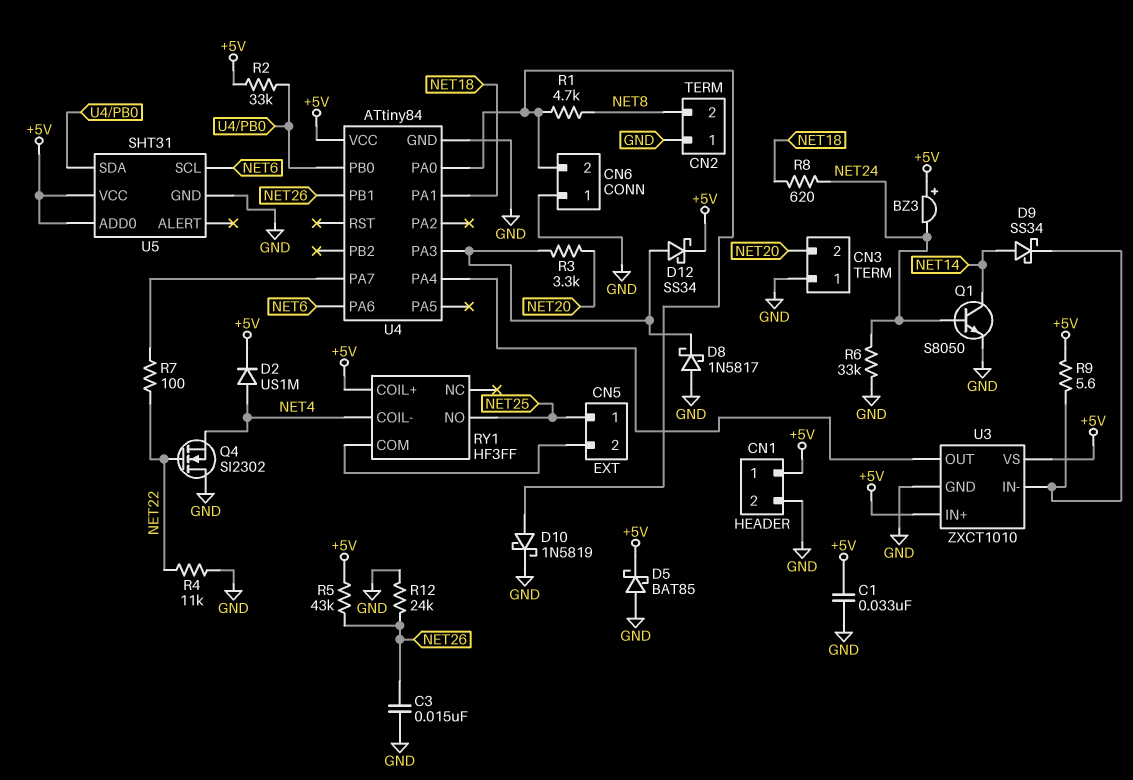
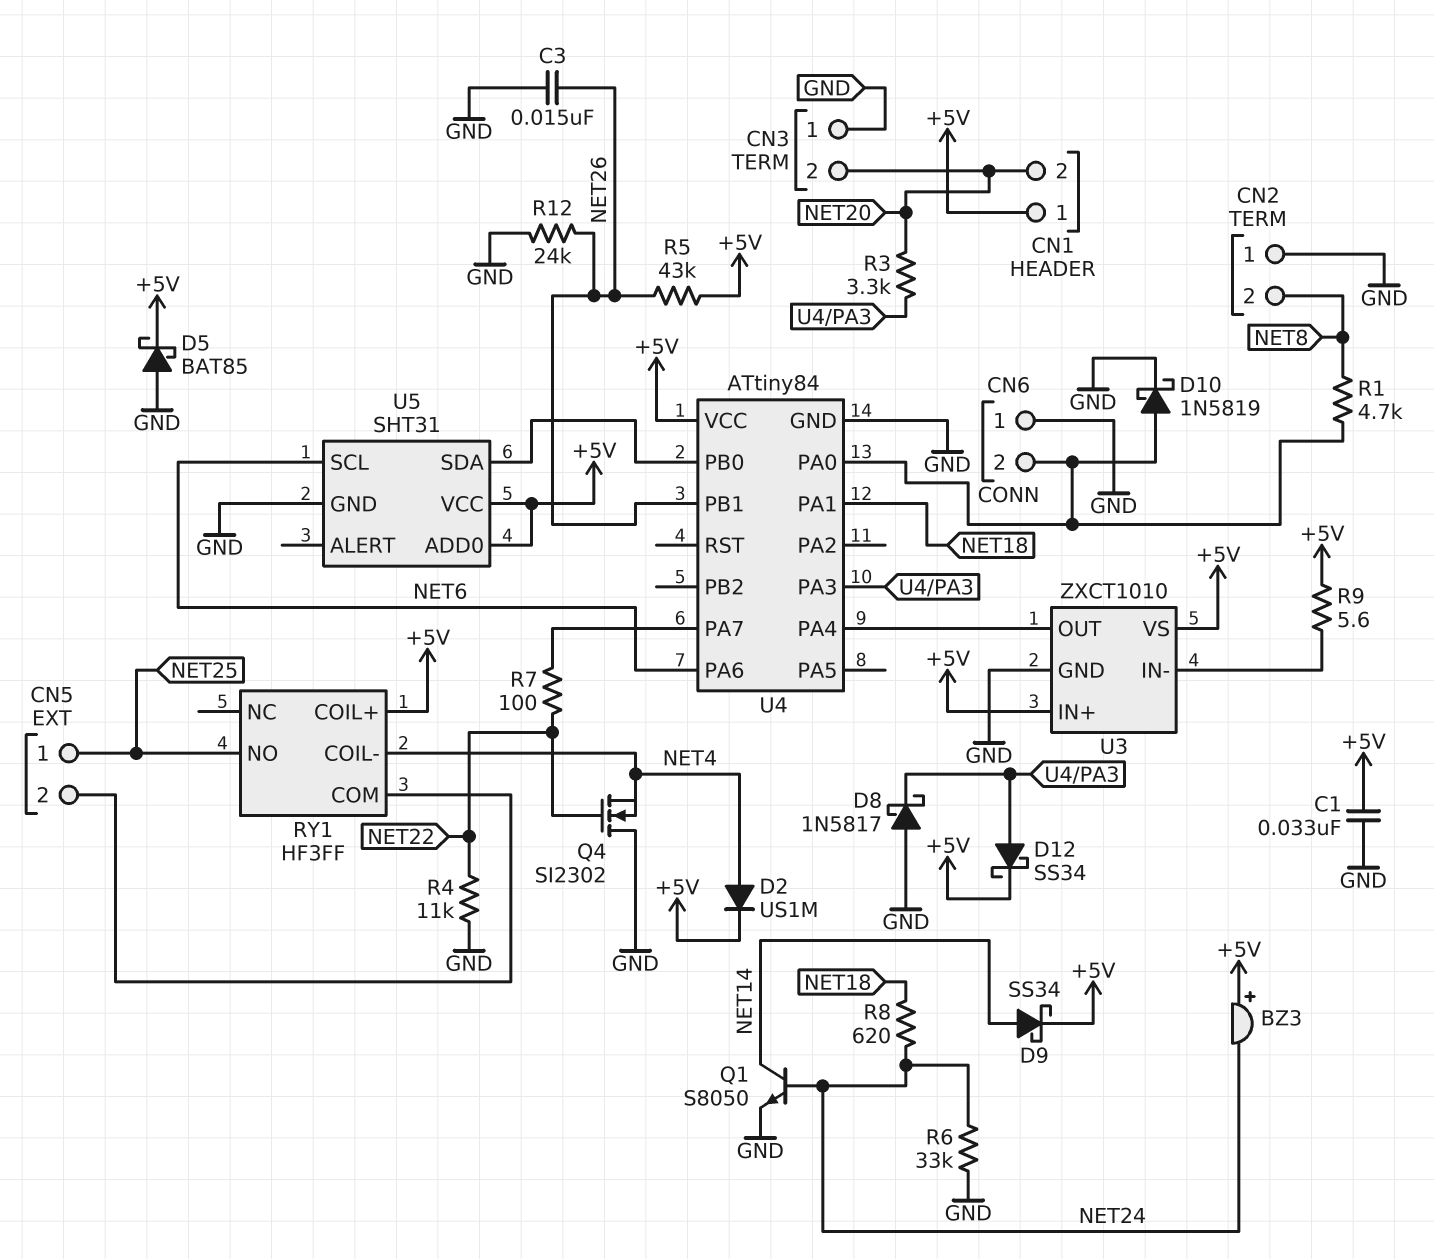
CN1 pin 2: GND -> NET20
D9: schottky SS34 (A NET14, K U3/IN-) -> schottky SS34 (A NET14, K +5V)
R2: 33k (+5V, U4/PB0) -> none

